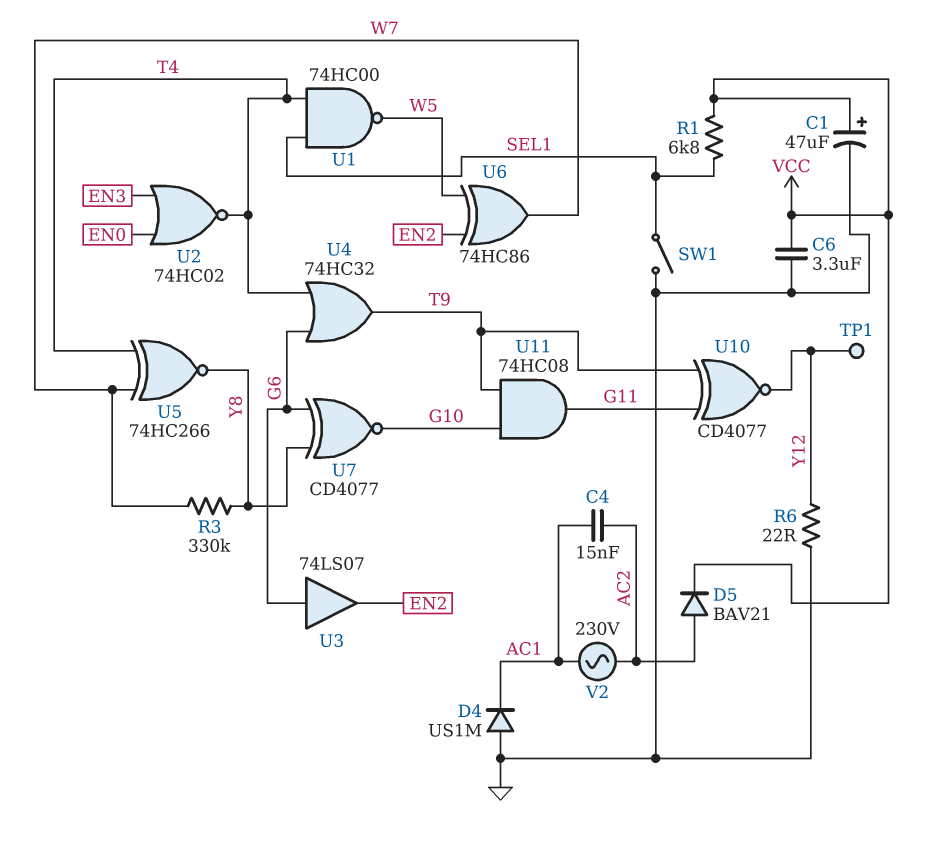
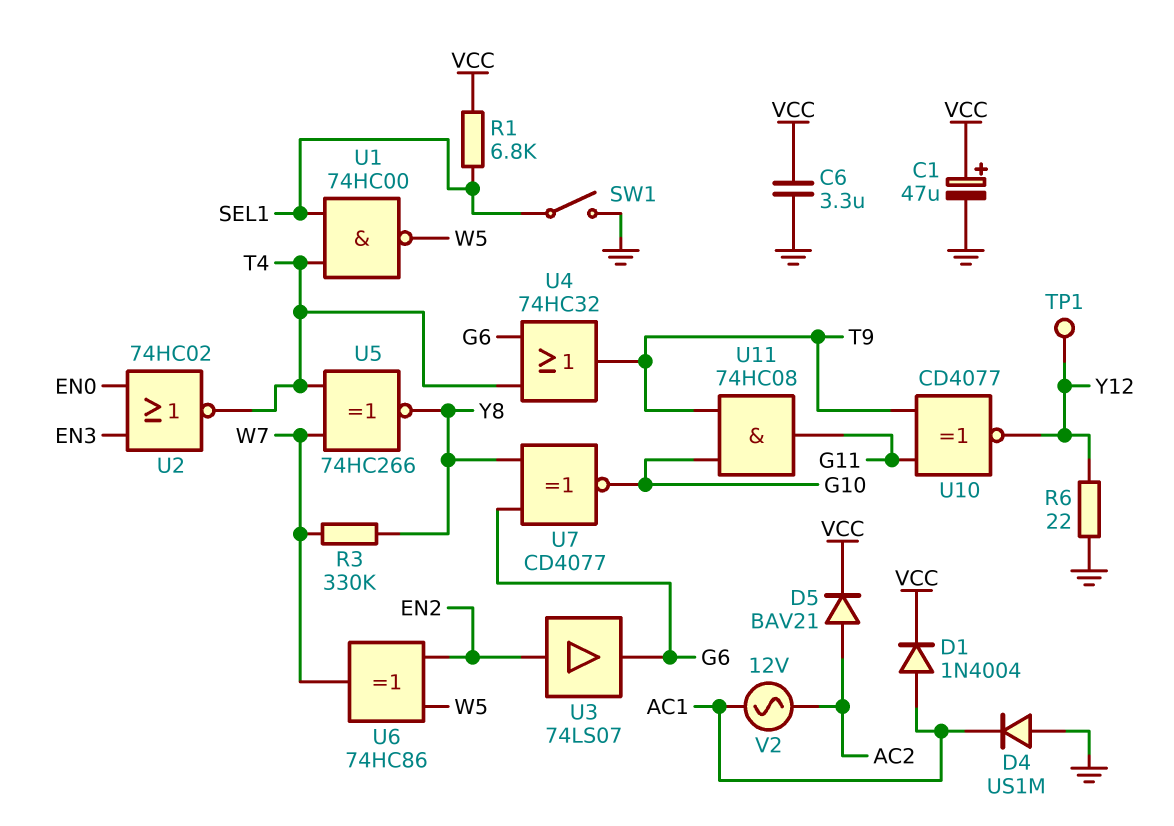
C4: 15nF (AC1, AC2) -> none
D1: none -> diode 1N4004 (A AC1, K VCC)
U3: buffer 74LS07 (in G6, out EN2) -> buffer 74LS07 (in EN2, out G6)
V2: AC 230V (AC1, AC2) -> AC 12V (AC1, AC2)

